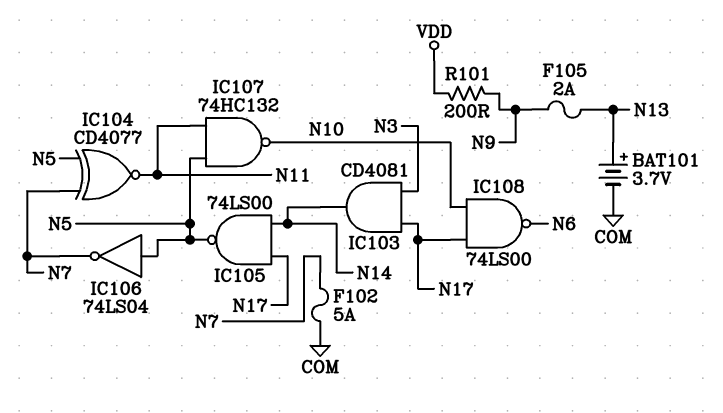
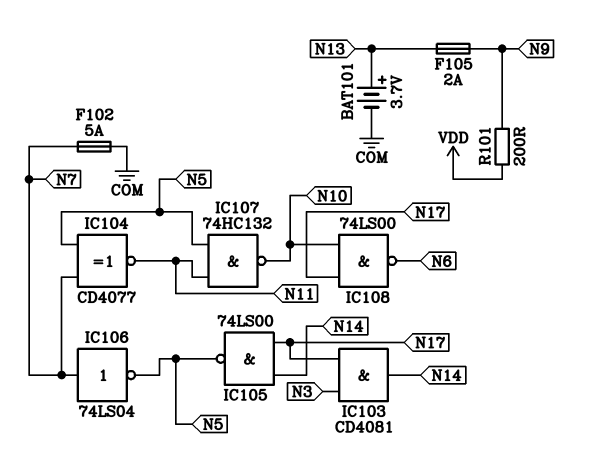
IC106: NOT 74LS04 (in N5, out N7) -> NOT 74LS04 (in N7, out N5)

